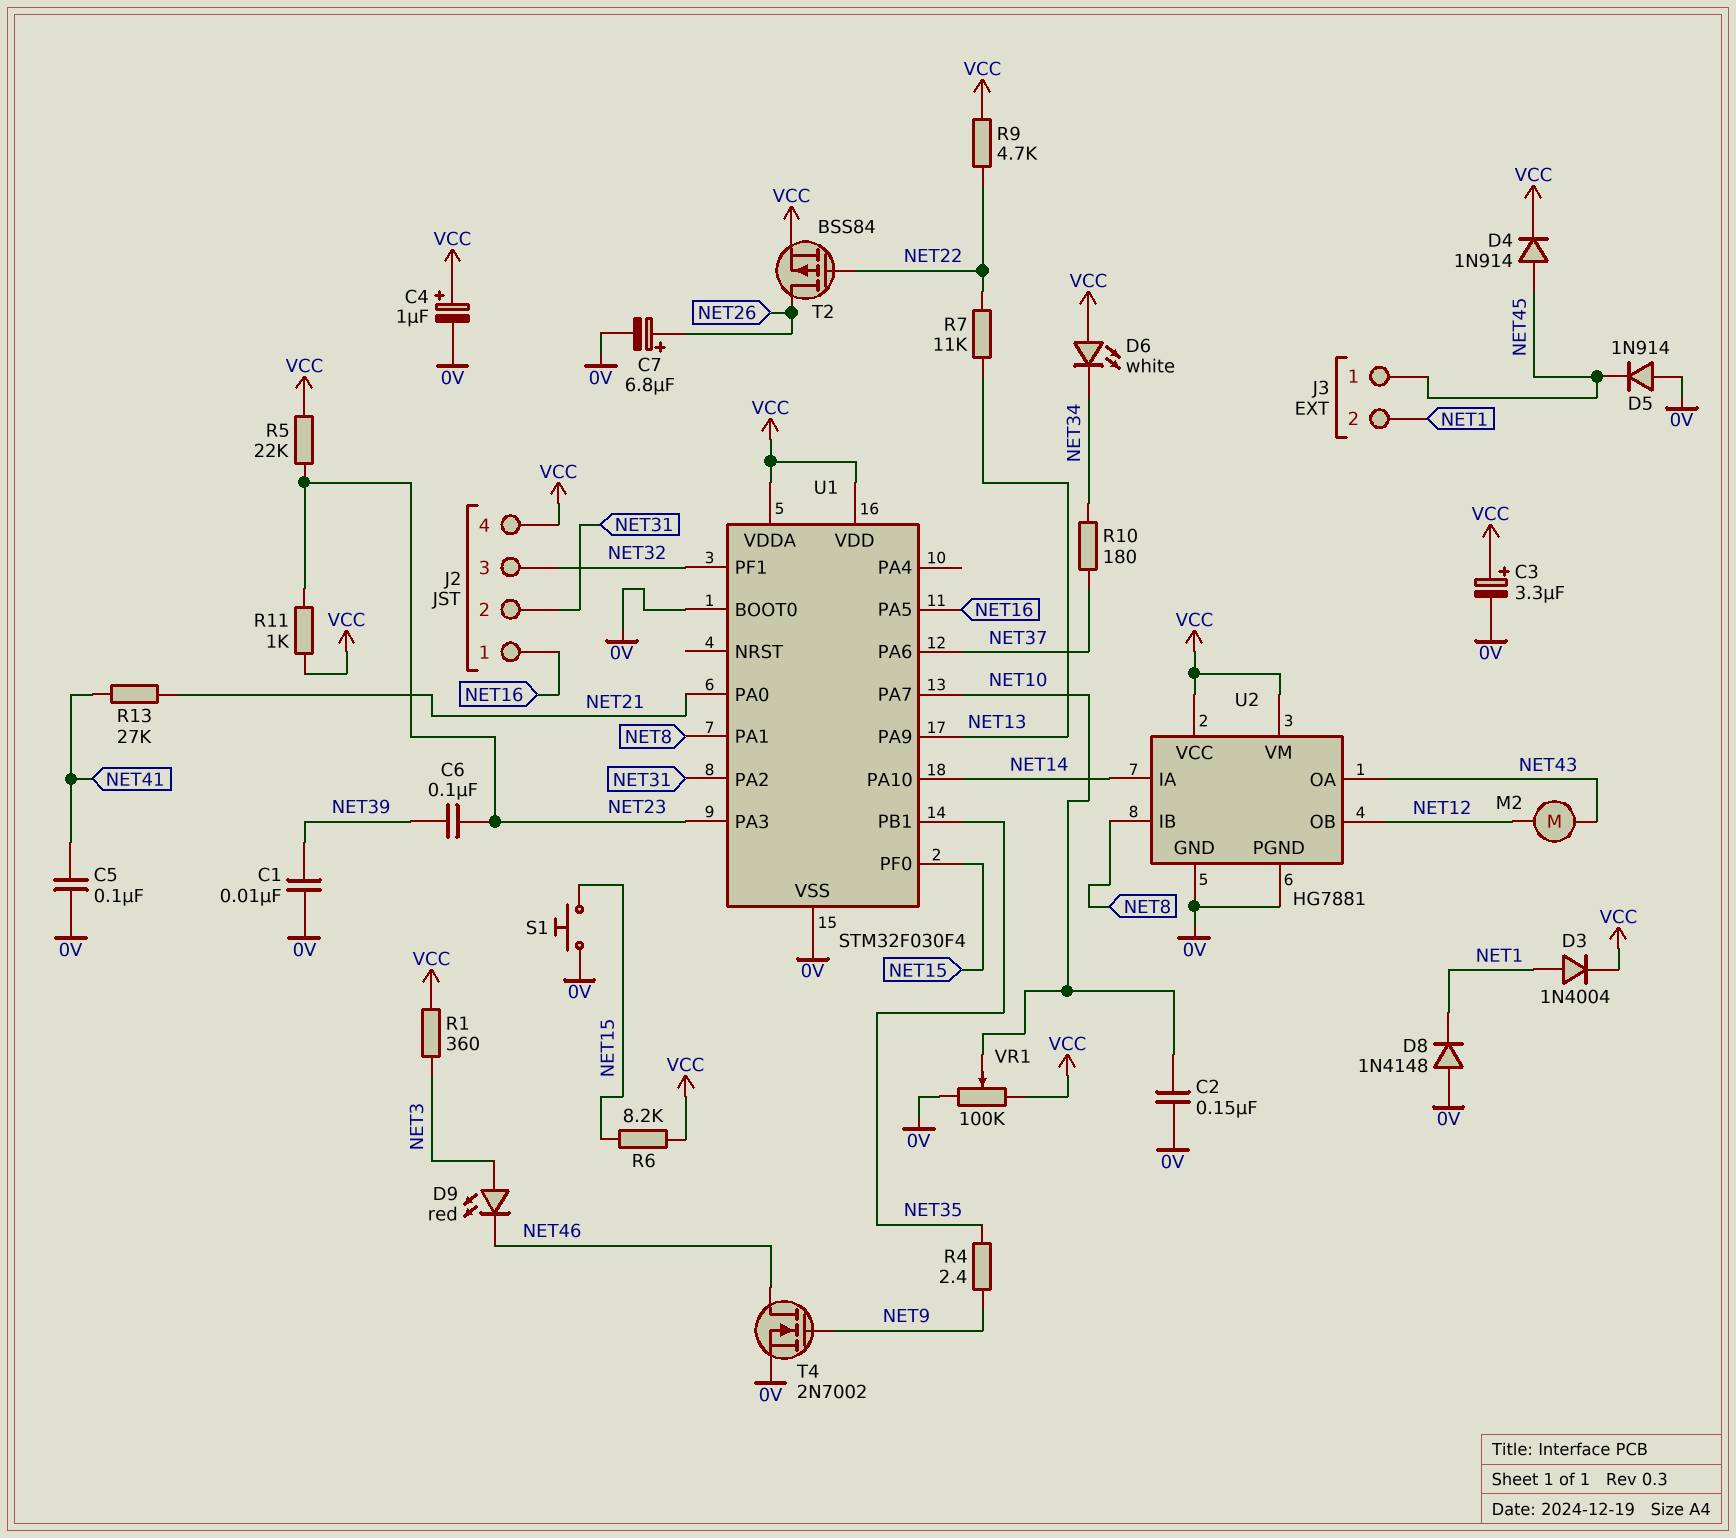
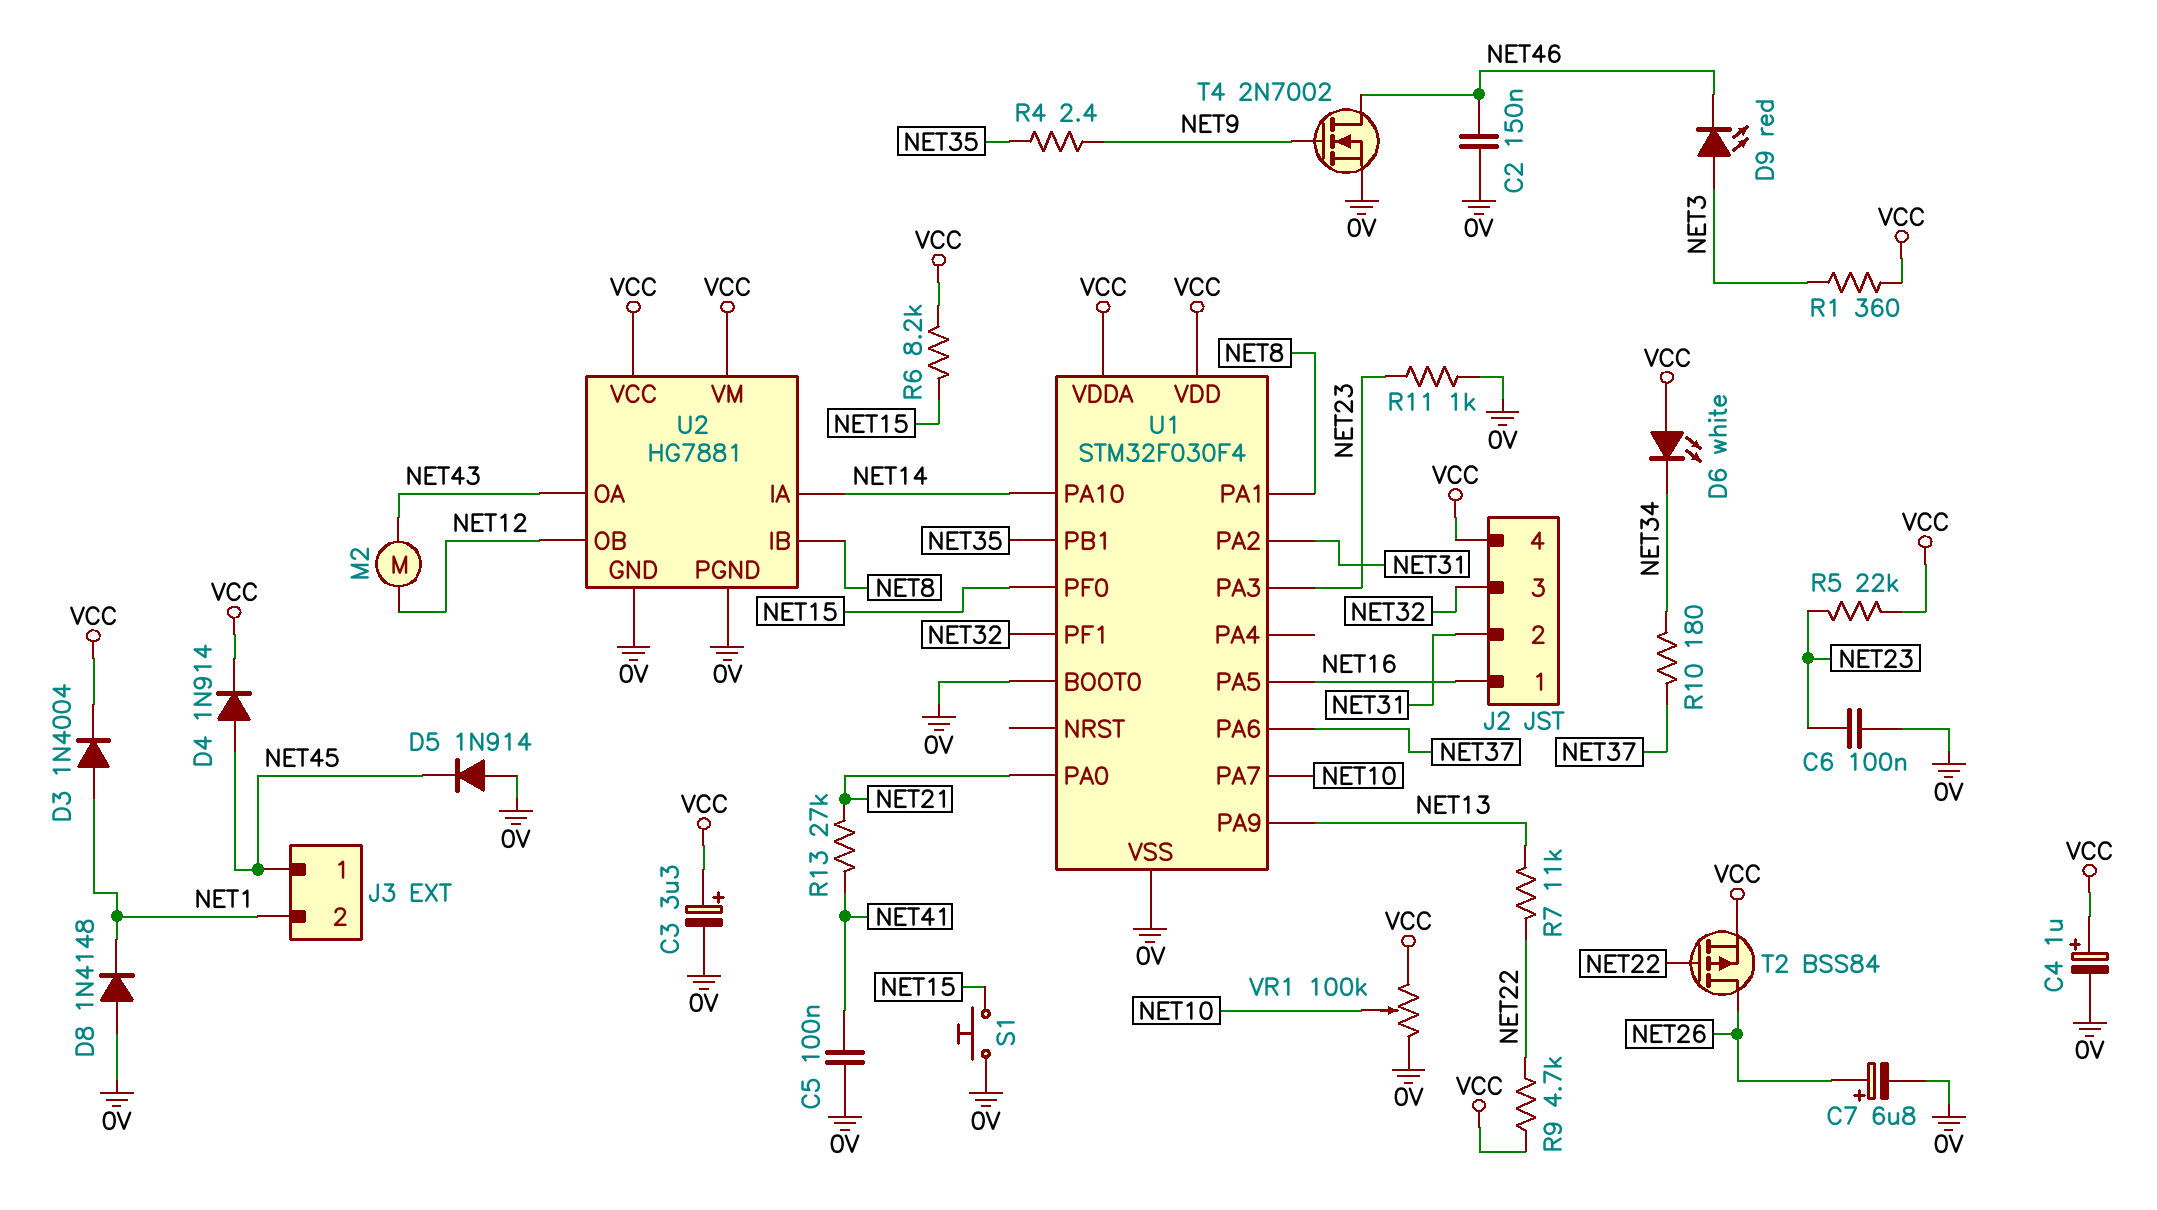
C1: 10nF (0V, NET39) -> none
C2: 150nF (0V, NET10) -> 150nF (0V, NET46)
C6: 100nF (NET23, NET39) -> 100nF (0V, NET23)
R11: 1k (NET23, VCC) -> 1k (0V, NET23)

